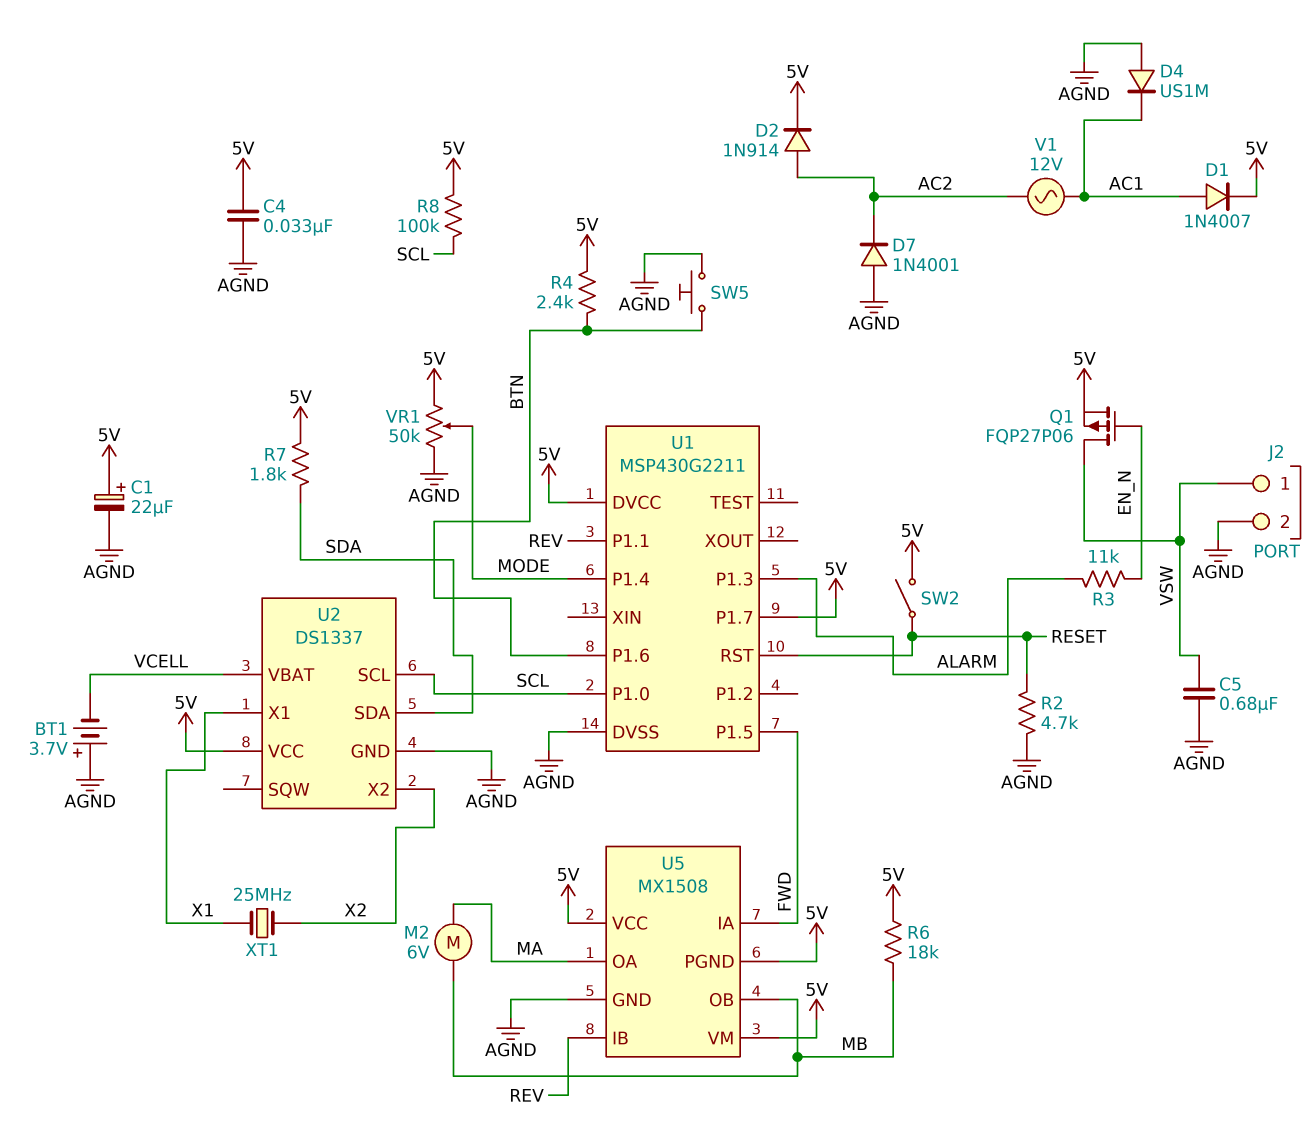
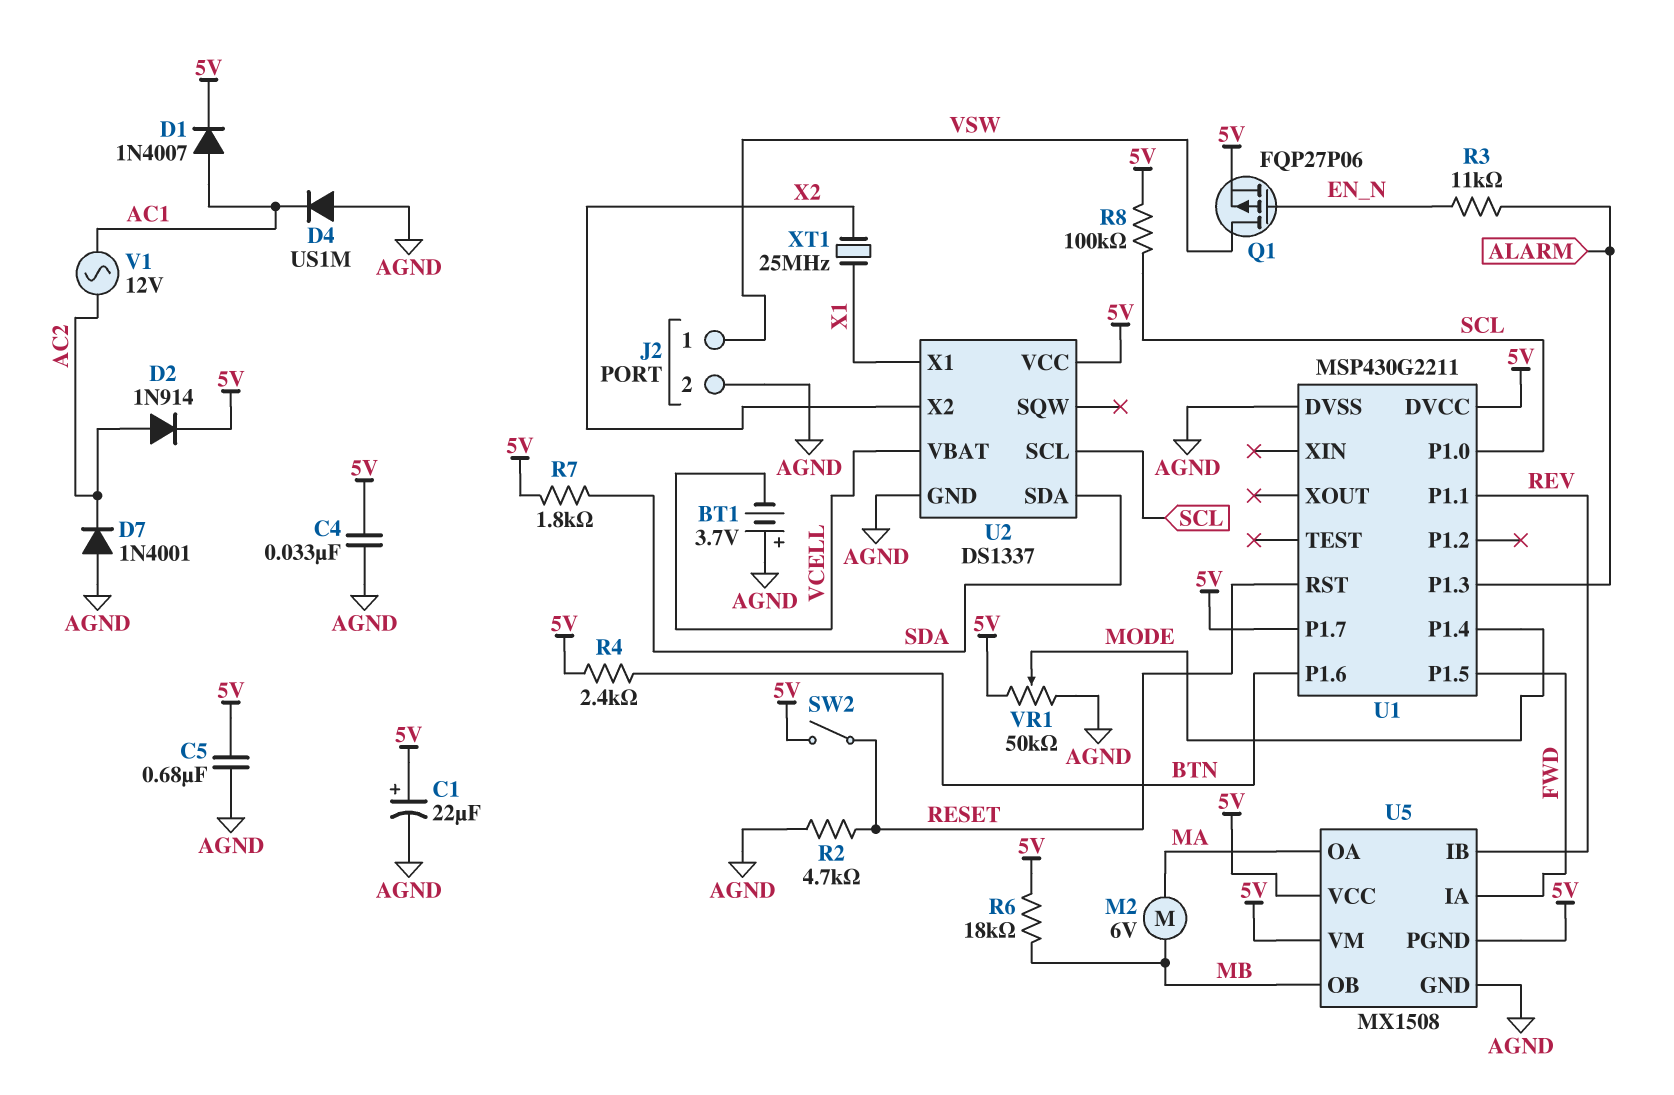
C5: 680nF (AGND, VSW) -> 680nF (5V, AGND)
SW5: button (AGND, BTN) -> none

